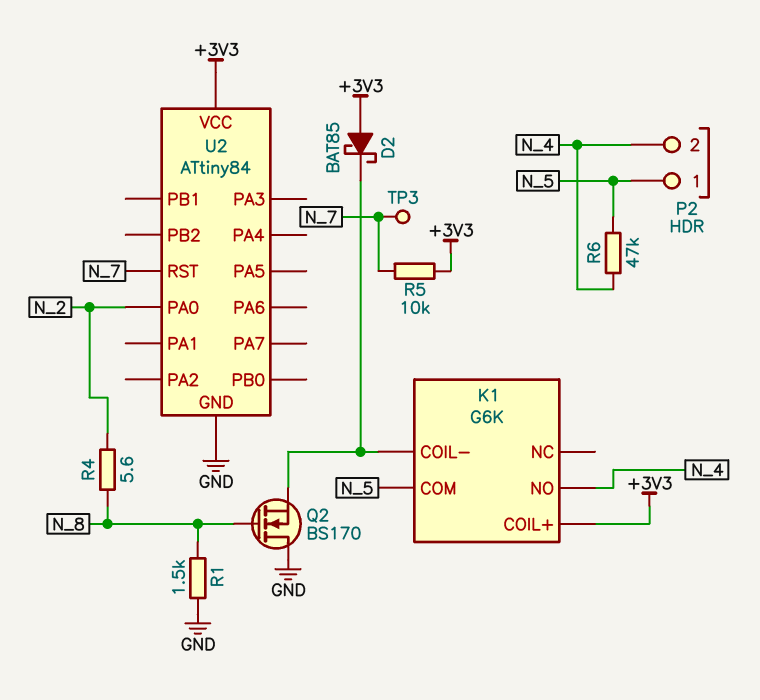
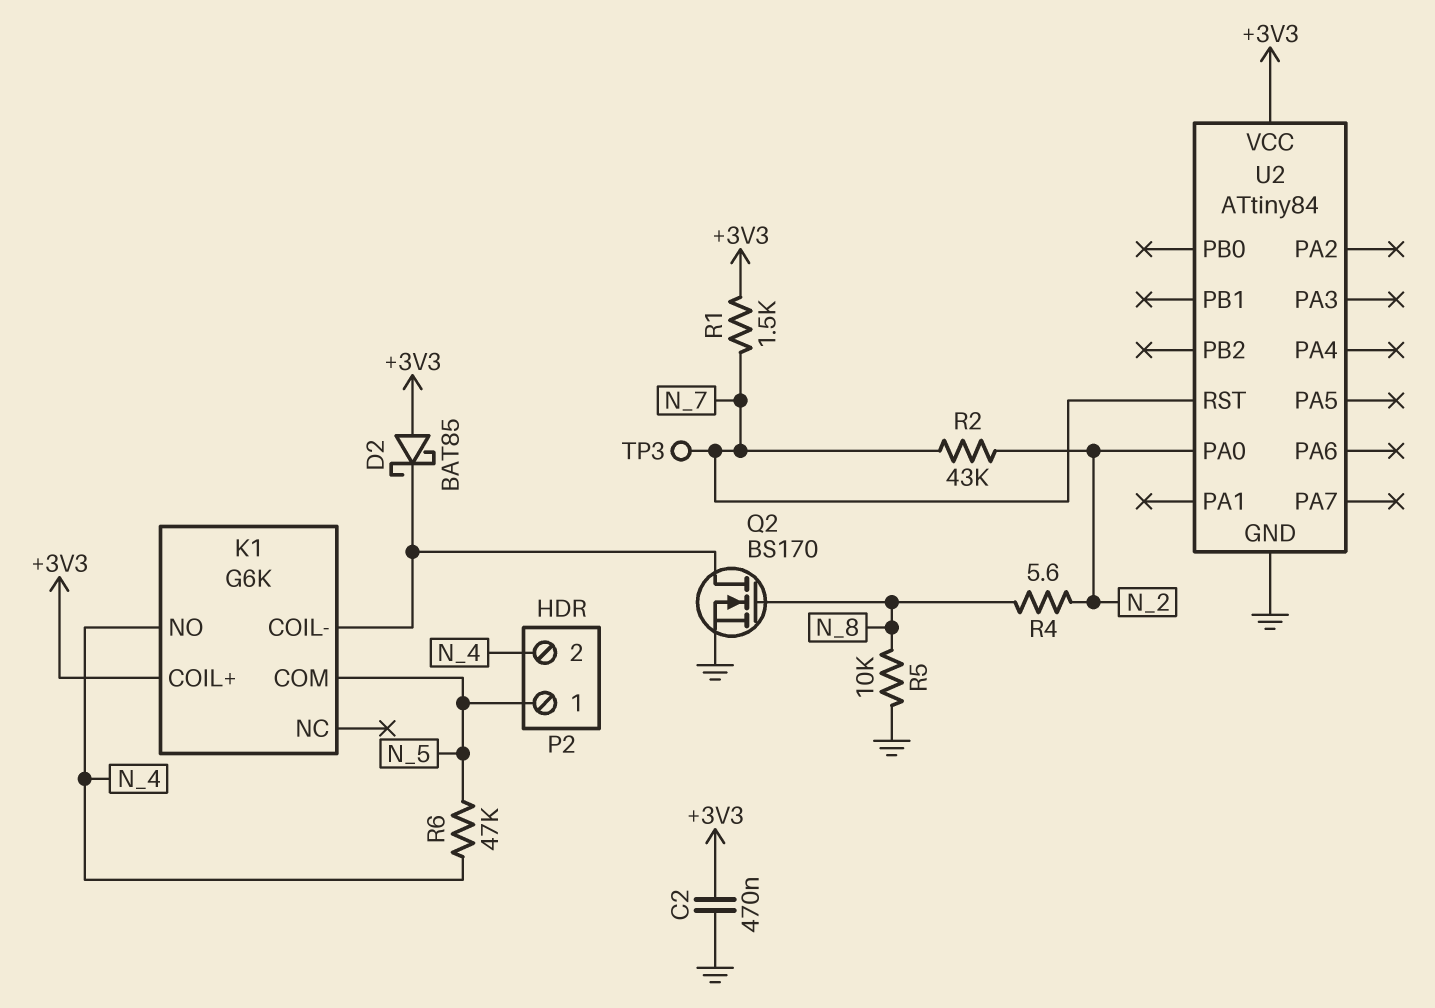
C2: none -> 470nF (+3V3, GND)
Q2: NMOS BS170 (G N_8, D GND, S K1/COIL-) -> NMOS BS170 (G N_8, D K1/COIL-, S GND)
R1: 1.5k (GND, N_8) -> 1.5k (+3V3, N_7)
R2: none -> 43k (N_2, N_7)
R5: 10k (+3V3, N_7) -> 10k (GND, N_8)

